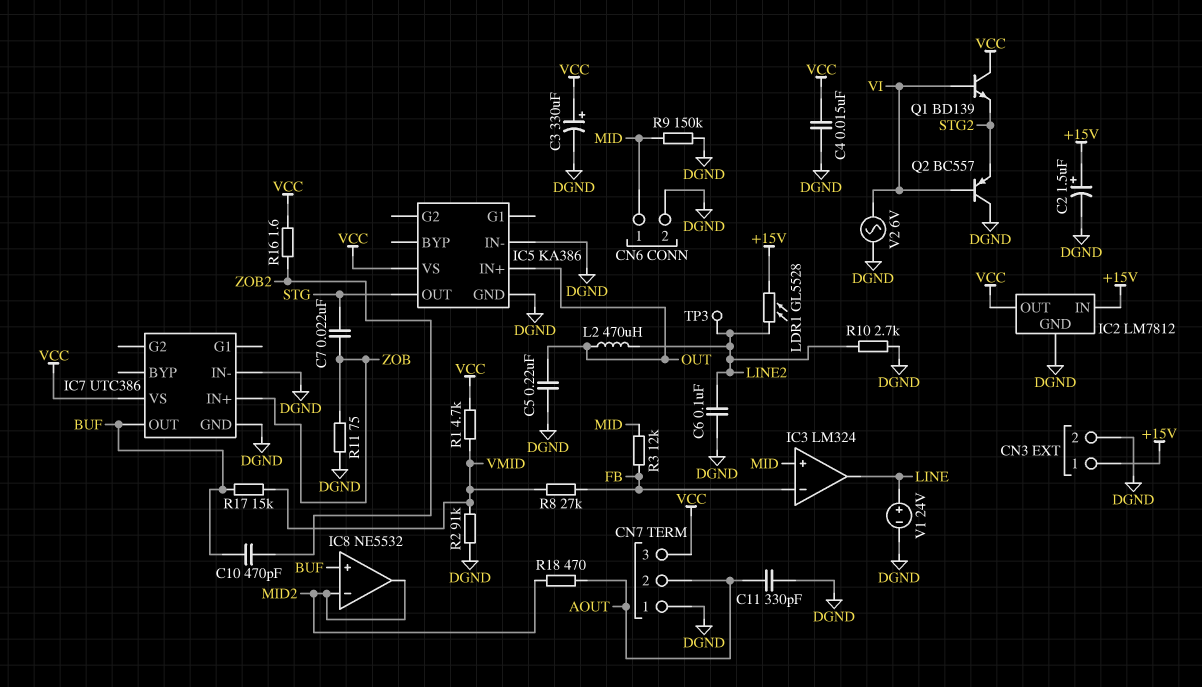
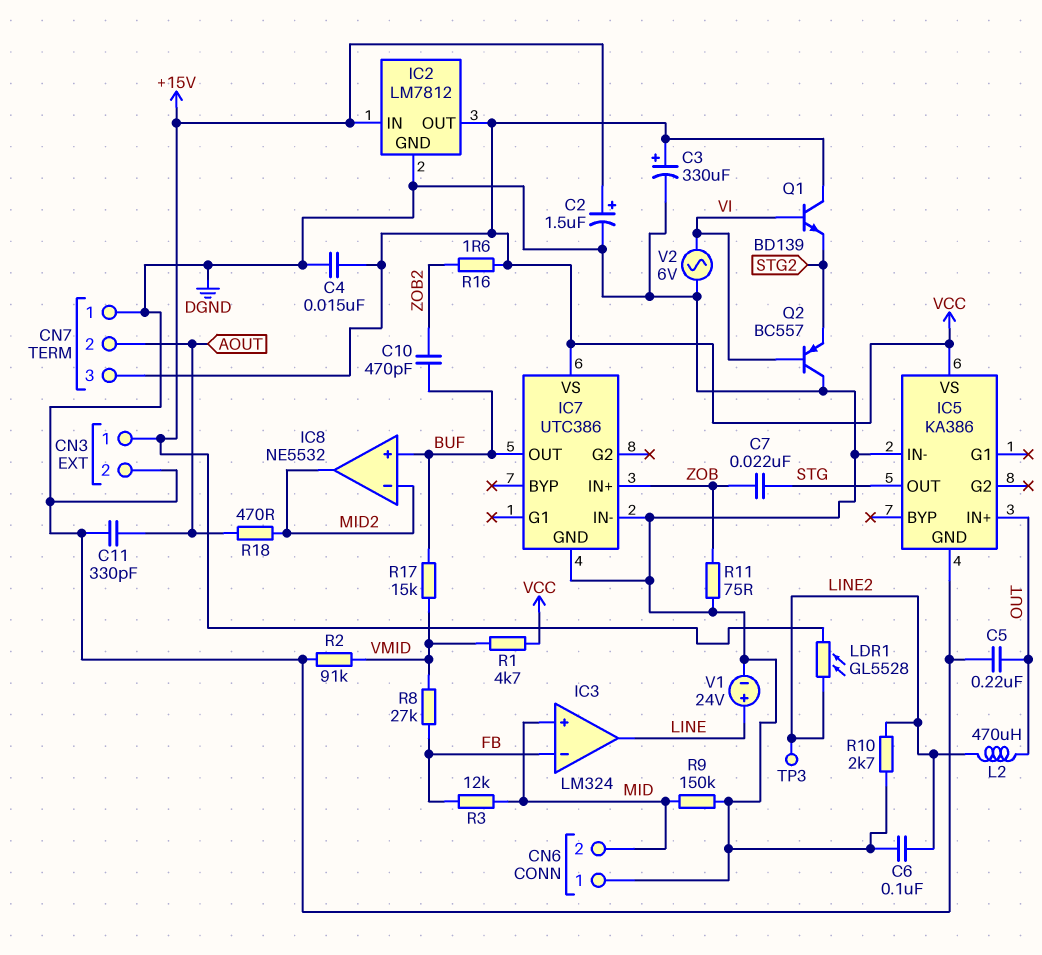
CN6 pin 1: MID -> DGND
CN6 pin 2: DGND -> MID

